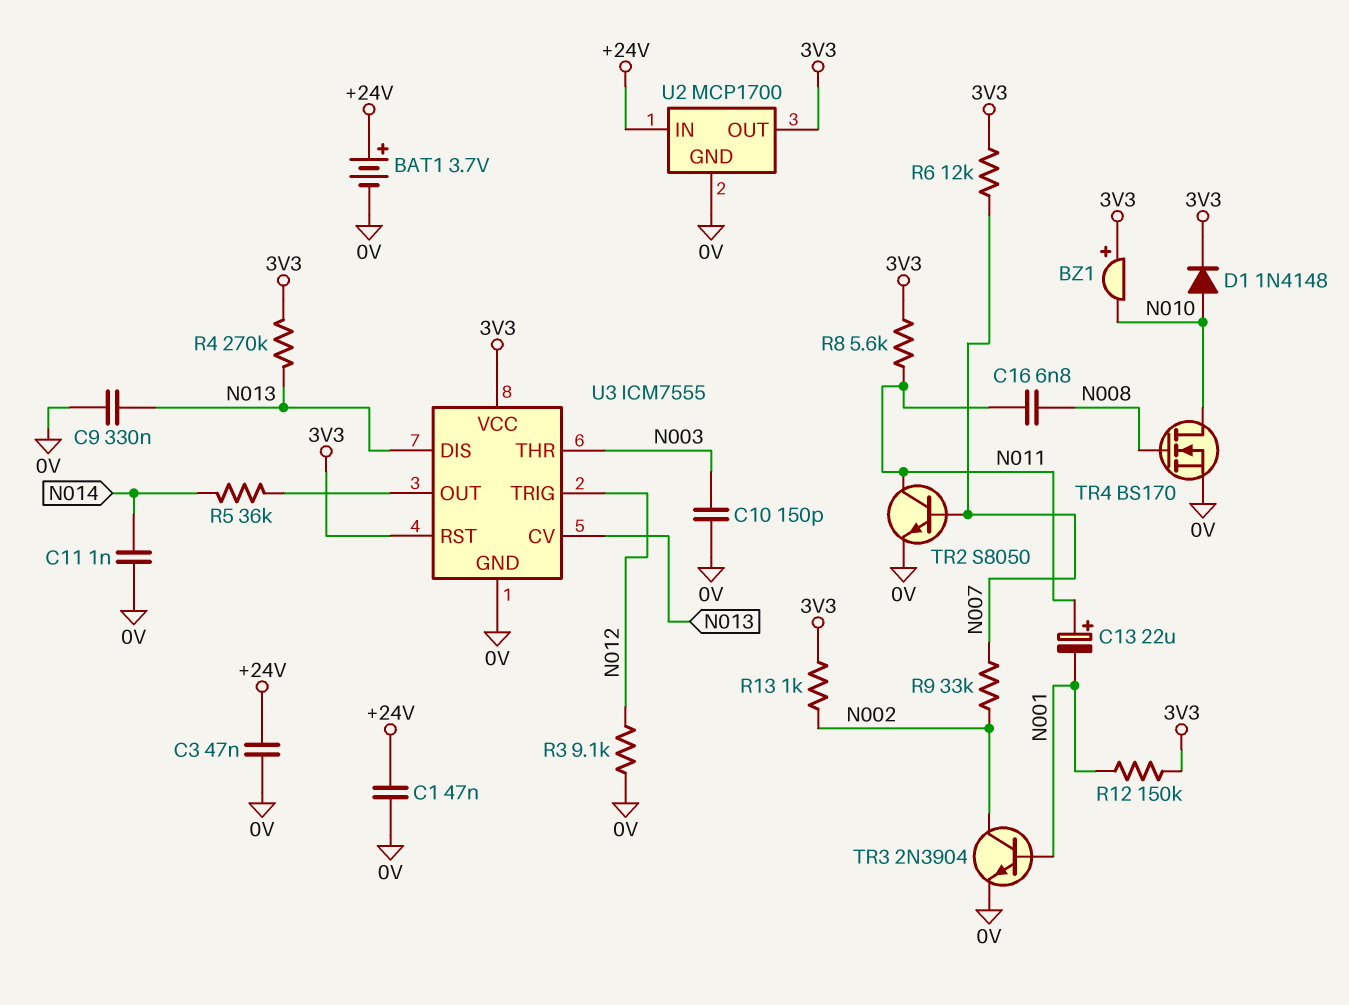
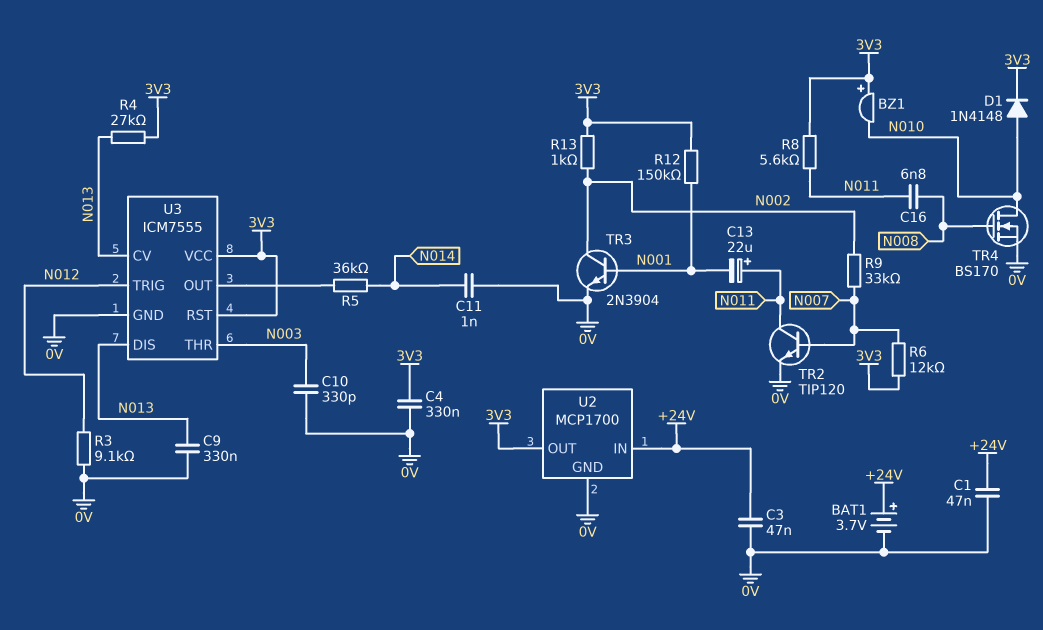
C4: none -> 330nF (0V, 3V3)
C10: 150pF (0V, N003) -> 330pF (0V, N003)
R4: 270k (3V3, N013) -> 27k (3V3, N013)
TR2: NPN S8050 (B N007, C N011, E 0V) -> NPN TIP120 (B N007, C N011, E 0V)

